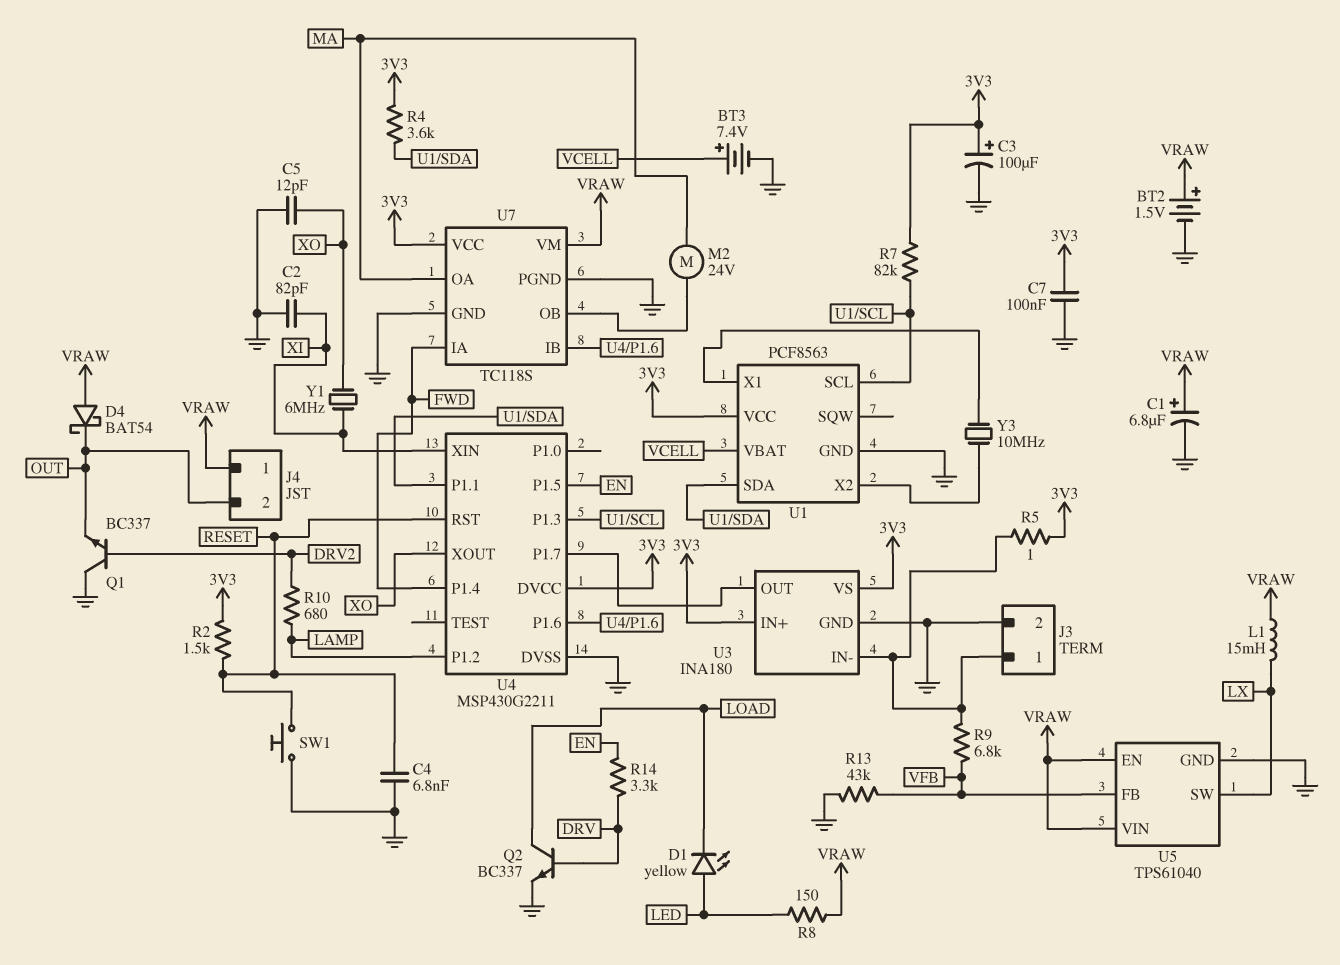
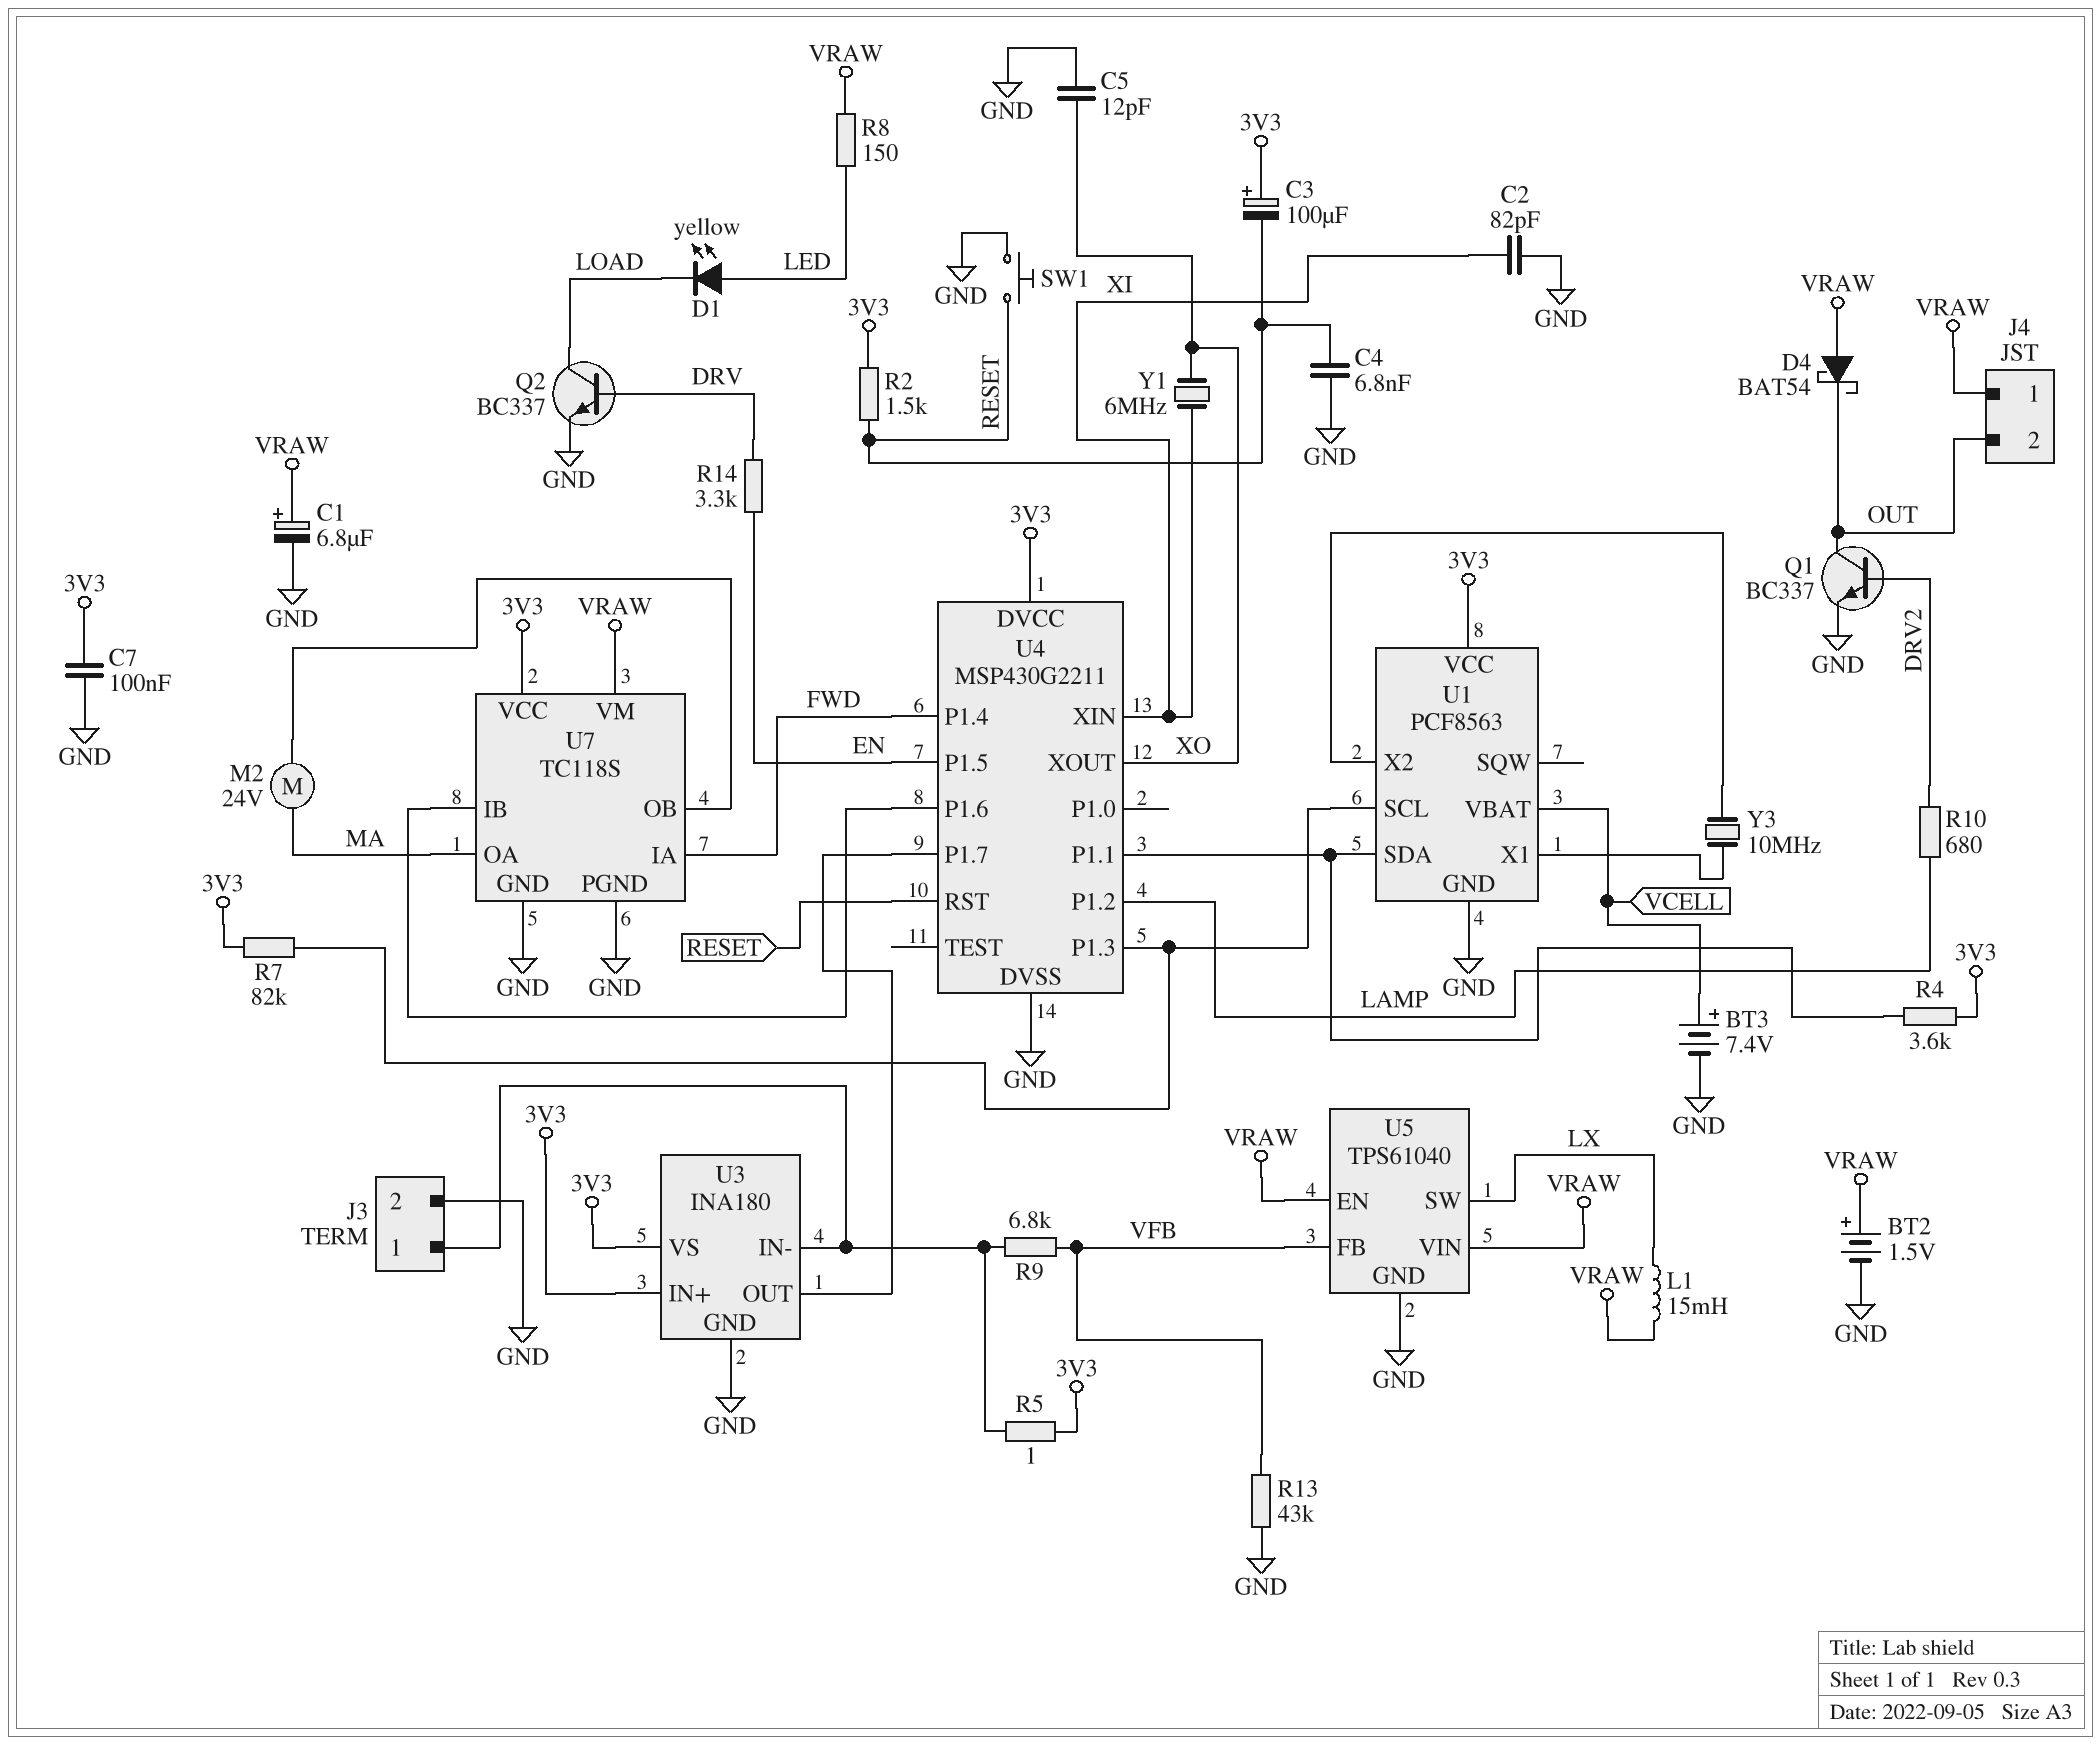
C3: 100uF (plus 3V3, minus GND) -> 100uF (plus 3V3, minus RESET)
Q1: NPN BC337 (B DRV2, C GND, E OUT) -> NPN BC337 (B DRV2, C OUT, E GND)

